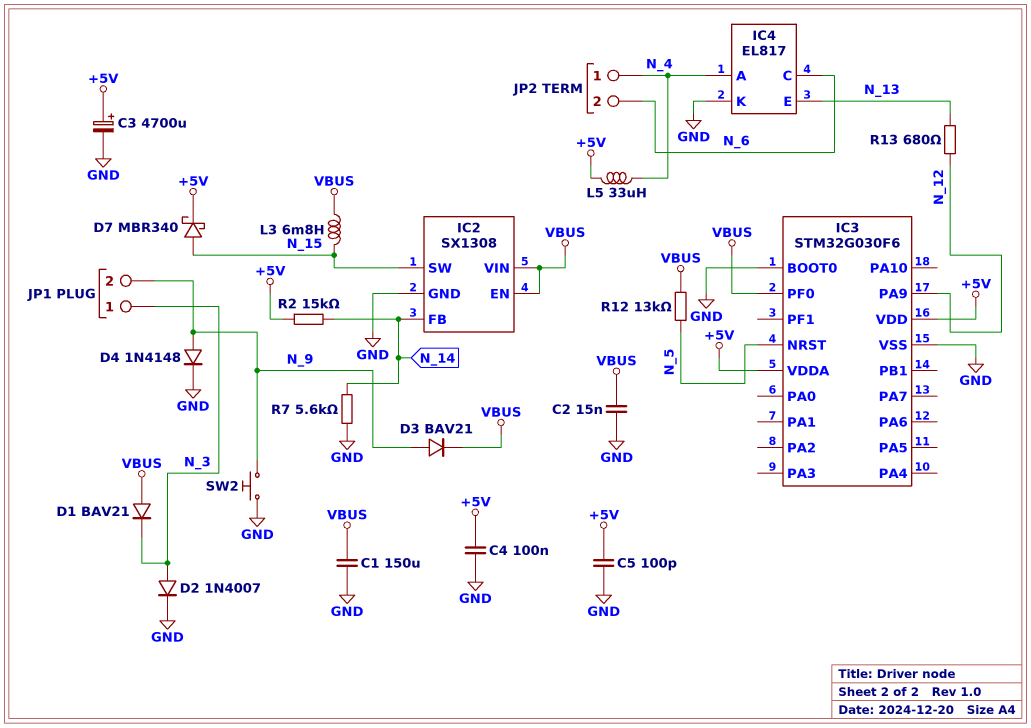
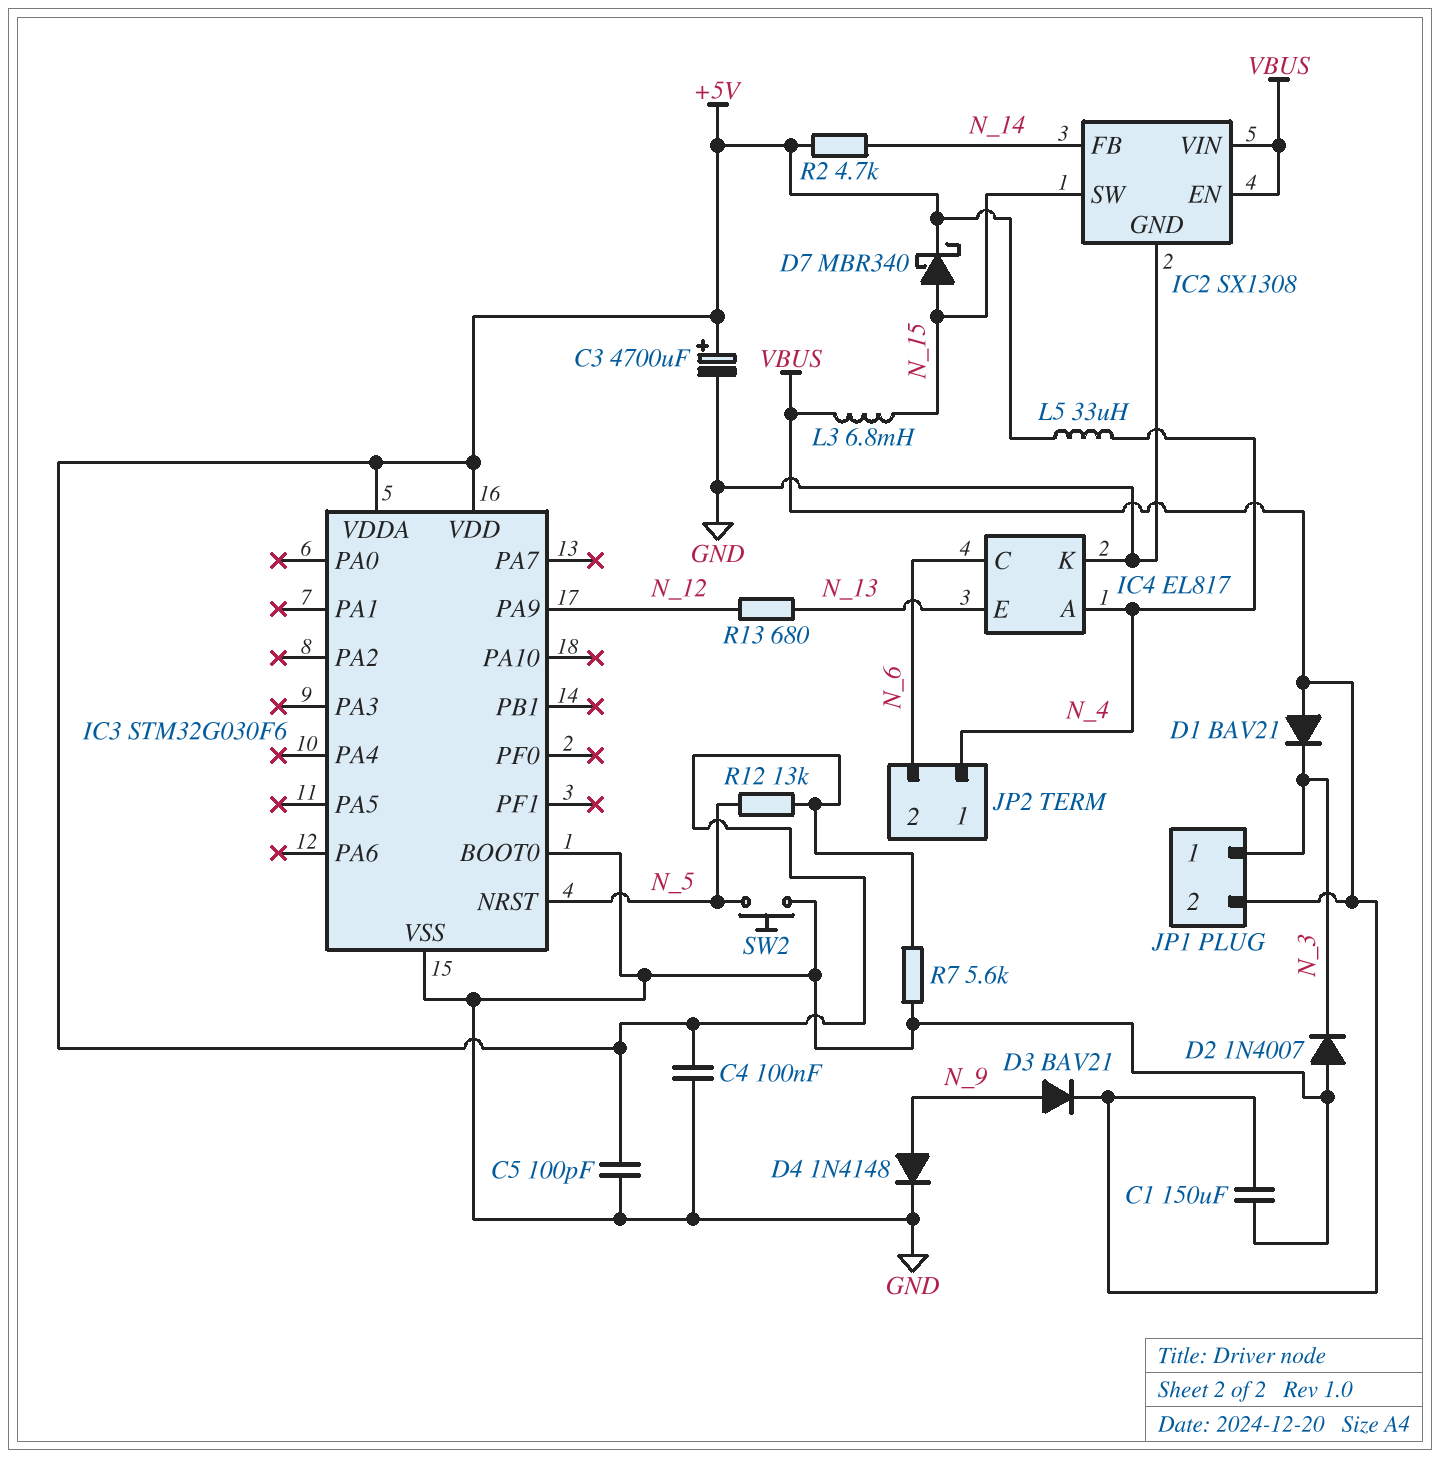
C2: 15nF (GND, VBUS) -> none
D2: diode 1N4007 (A N_3, K GND) -> diode 1N4007 (A GND, K N_3)
IC3 pin PF0: VBUS -> none
JP1 pin 2: N_9 -> VBUS
R2: 15k (+5V, N_14) -> 4.7k (+5V, N_14)
R7: 5.6k (GND, N_14) -> 5.6k (+5V, GND)
R12: 13k (N_5, VBUS) -> 13k (+5V, N_5)
SW2: button (GND, N_9) -> button (GND, N_5)

